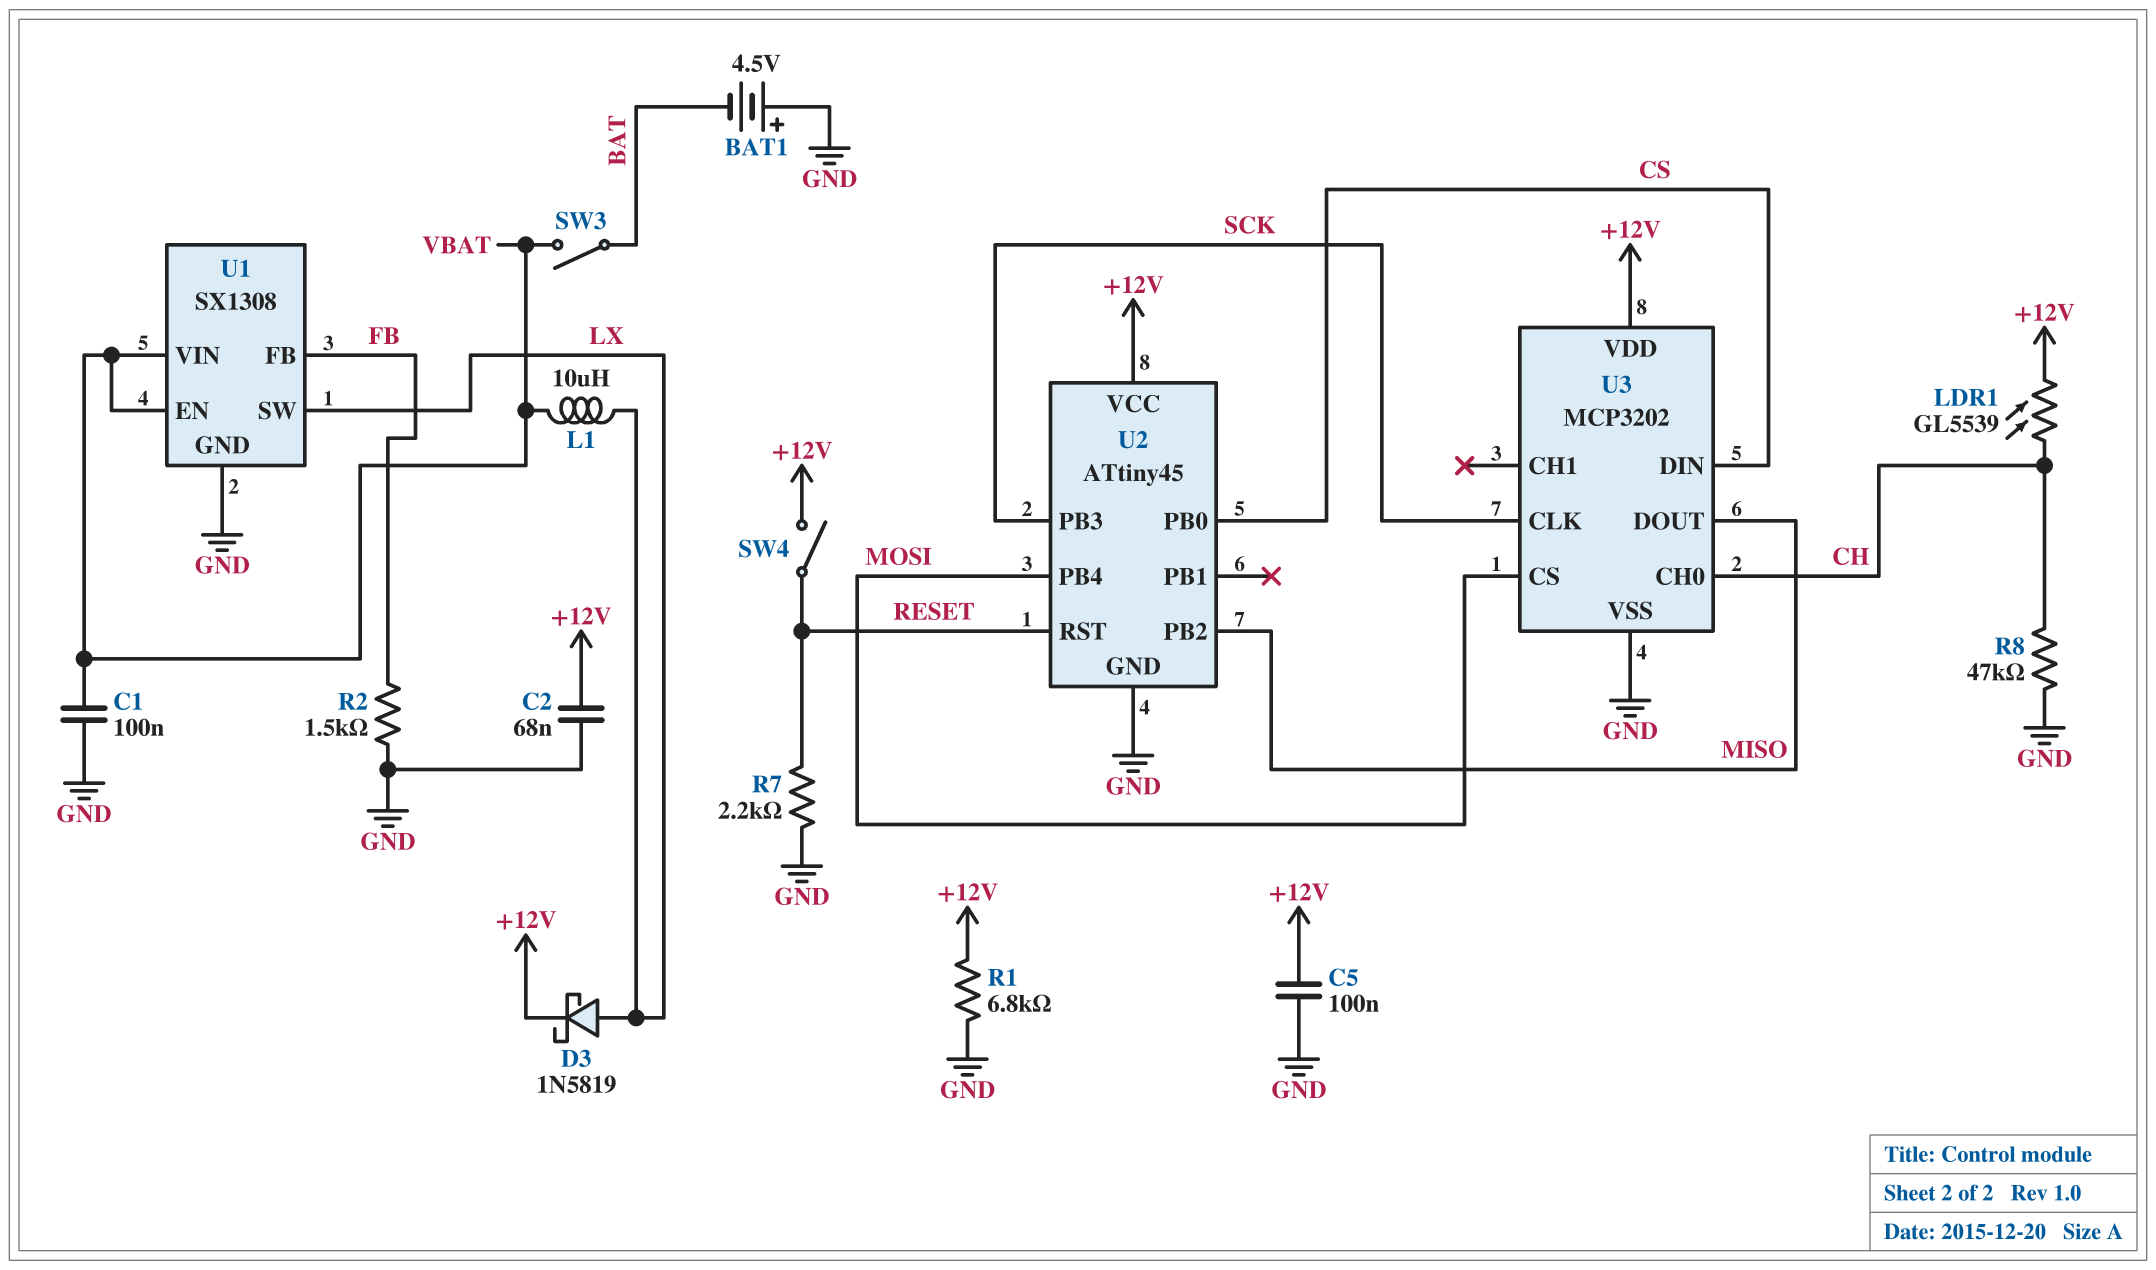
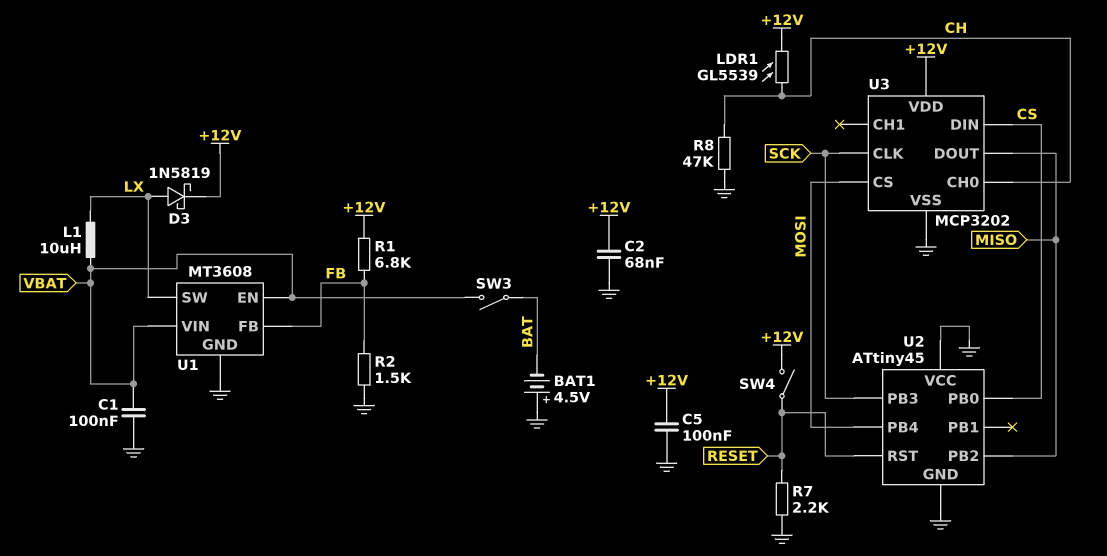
R1: 6.8k (+12V, GND) -> 6.8k (+12V, FB)
U1: SX1308 -> MT3608
U2 pin VCC: +12V -> GND

